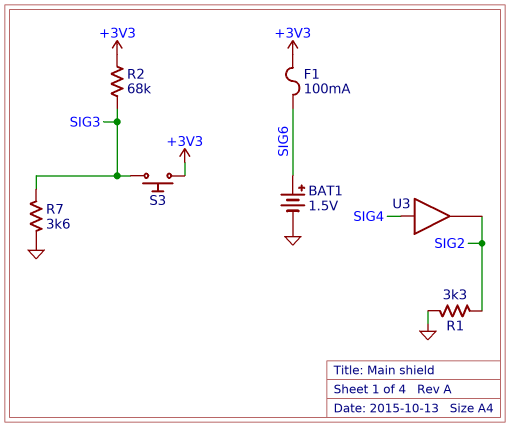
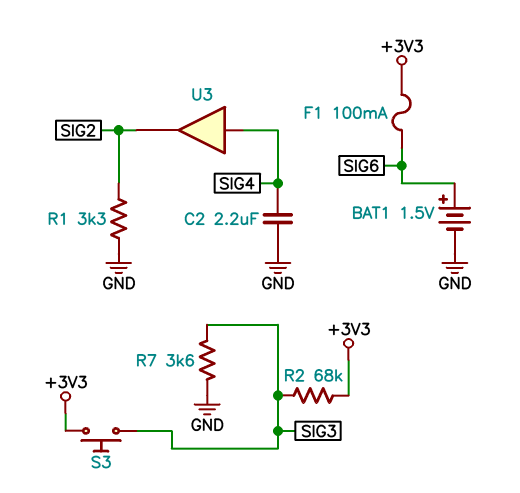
C2: none -> 2.2uF (GND, SIG4)

